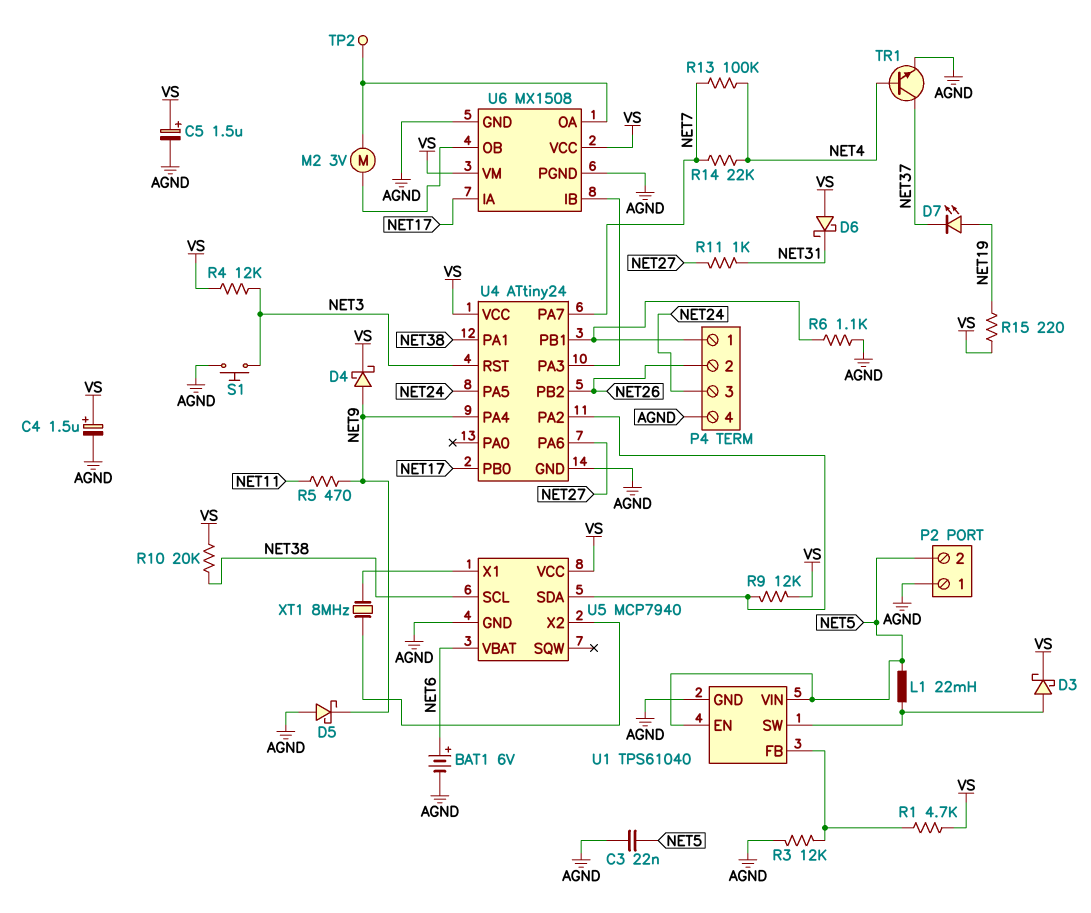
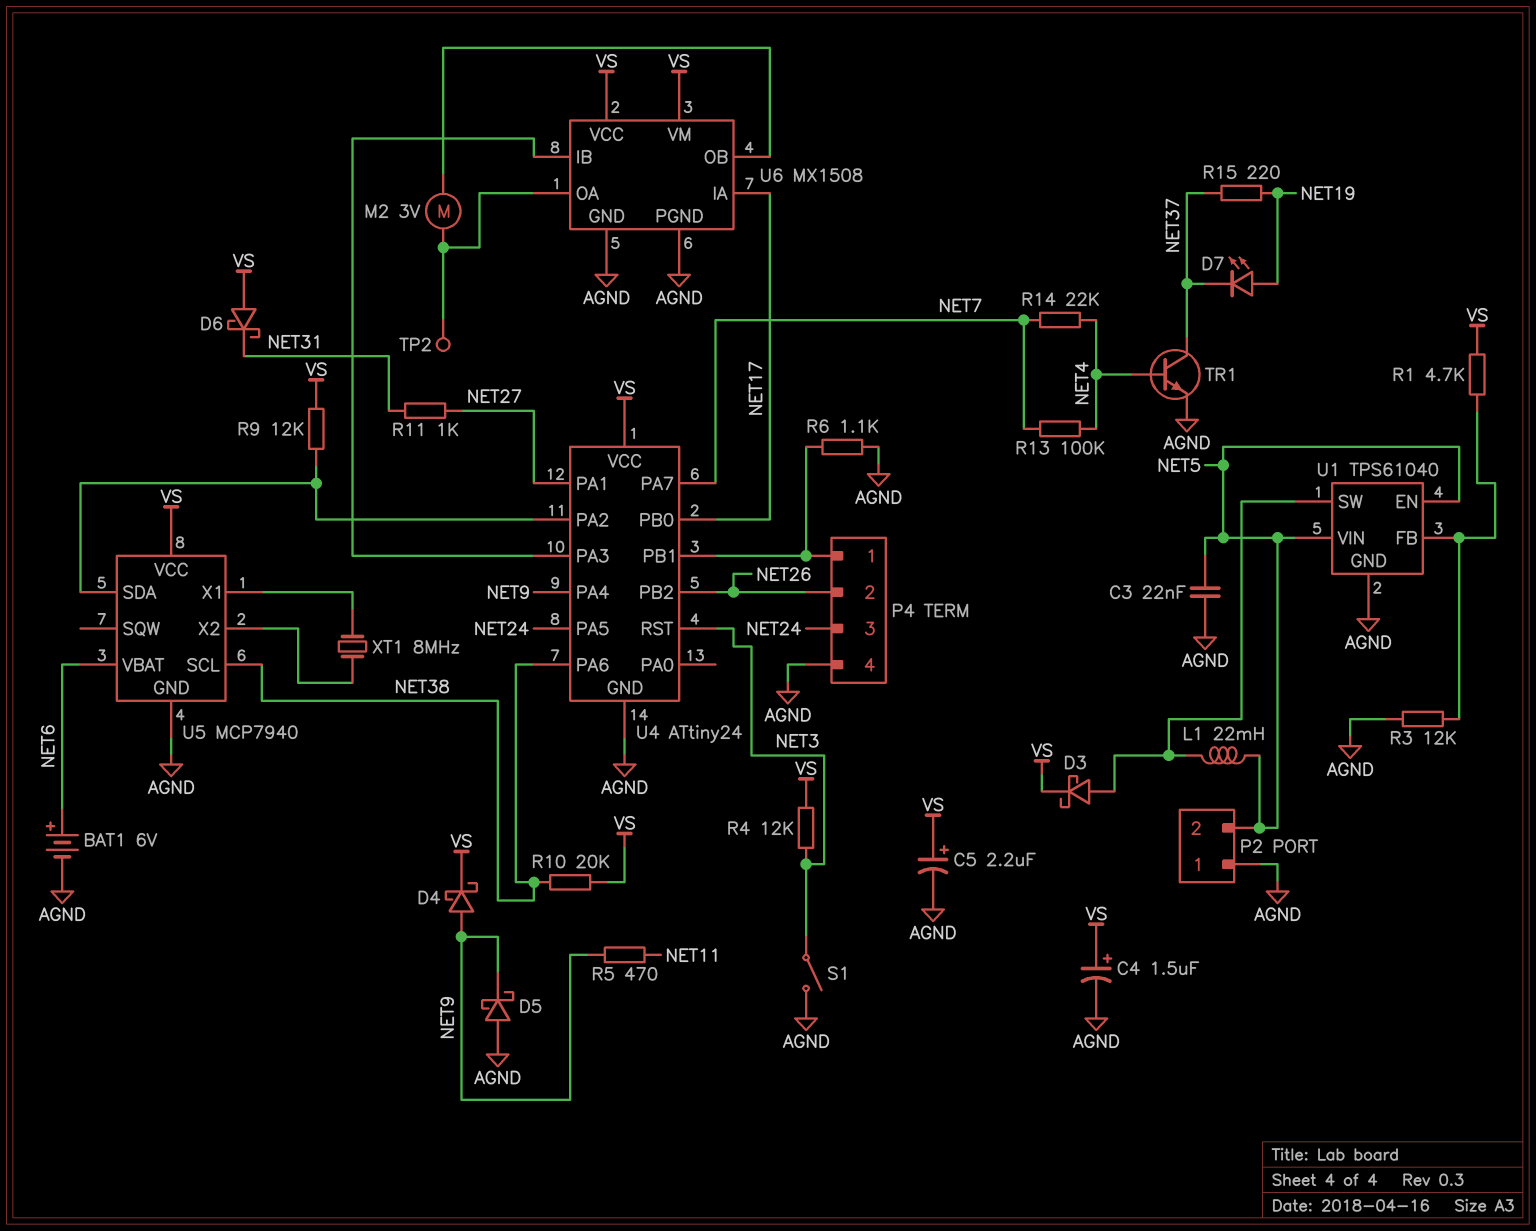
C5: 1.5uF (plus VS, minus AGND) -> 2.2uF (plus VS, minus AGND)
R15: 220 (NET19, VS) -> 220 (NET19, NET37)
S1: button (AGND, NET3) -> switch (AGND, NET3)
U4 pin PA1: NET38 -> NET27
U4 pin PA6: NET27 -> NET38

